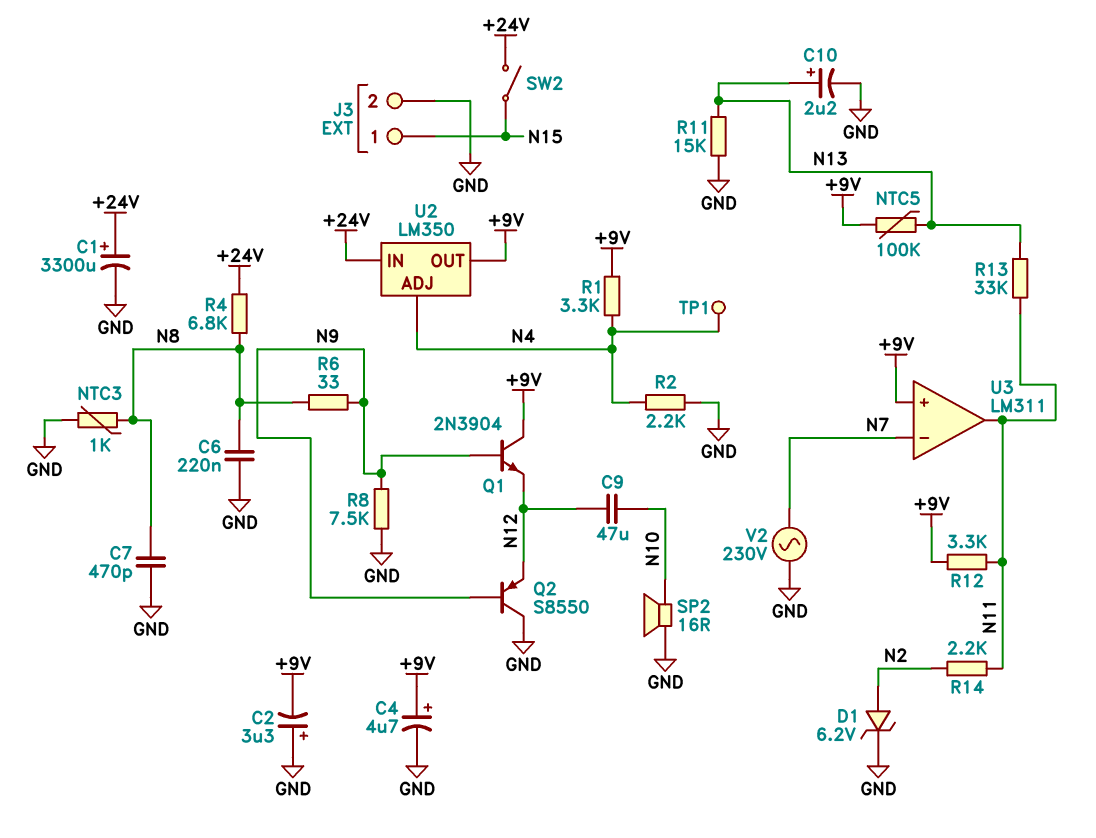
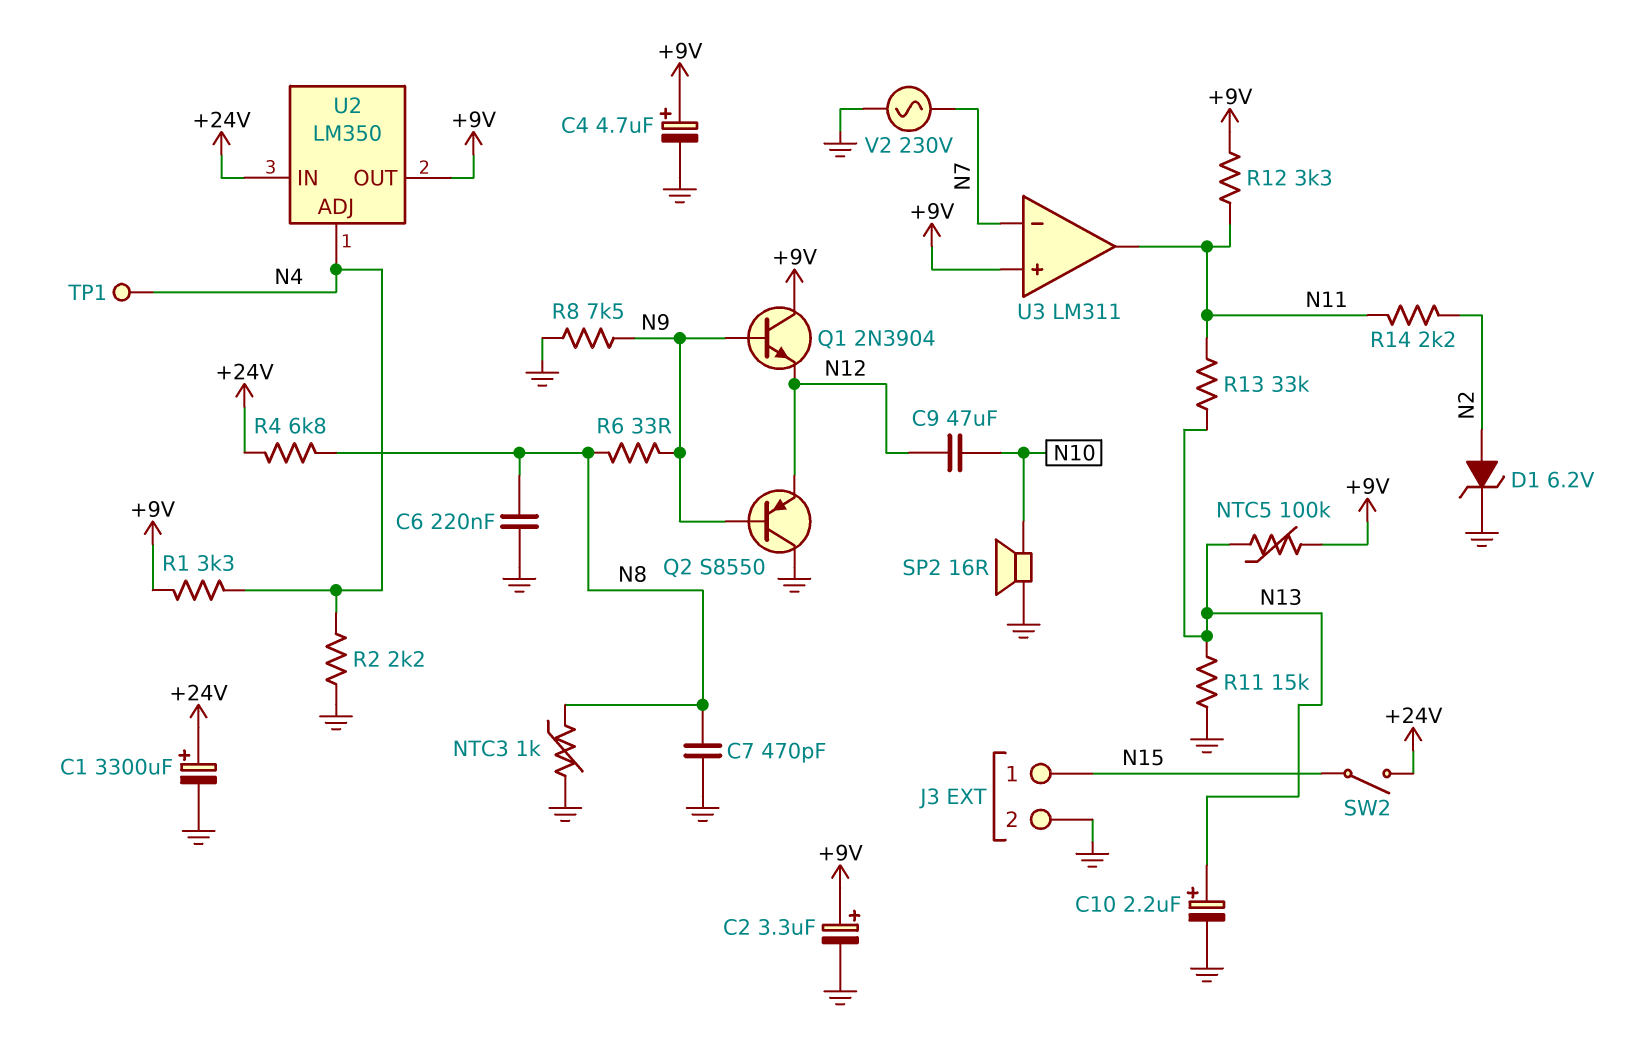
C2: 3.3uF (plus GND, minus +9V) -> 3.3uF (plus +9V, minus GND)

